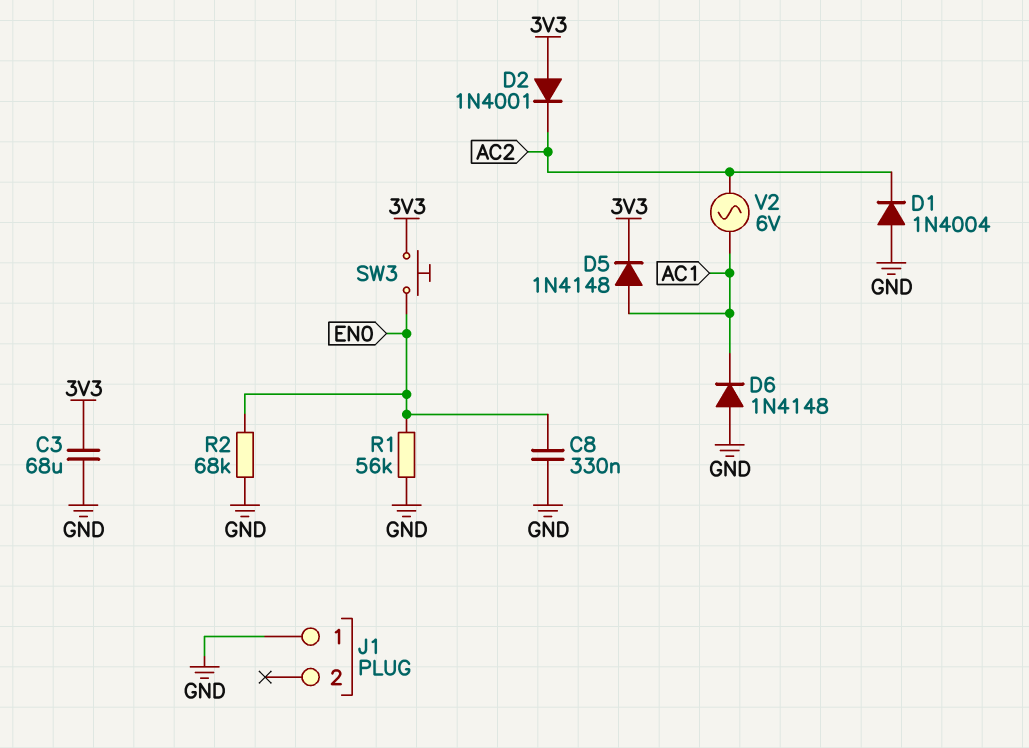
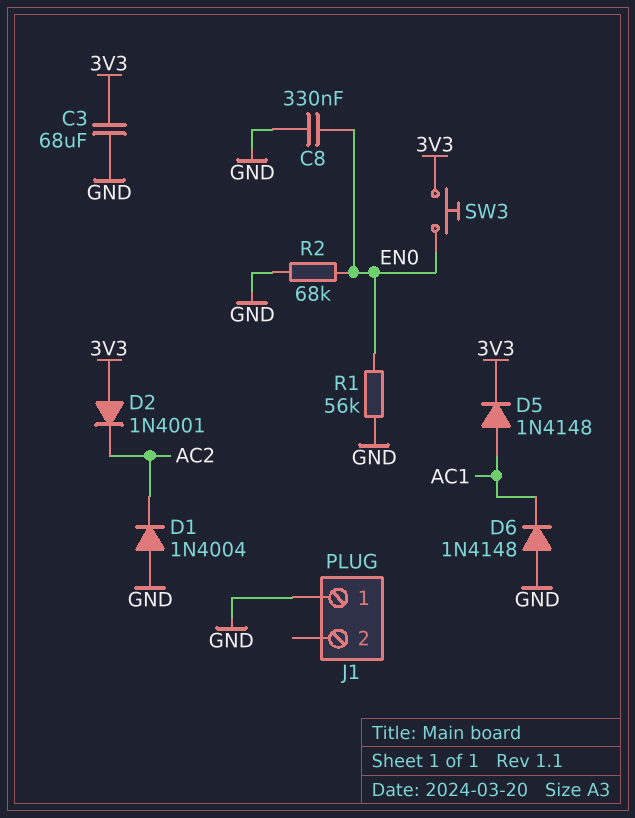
V2: AC 6V (AC1, AC2) -> none

